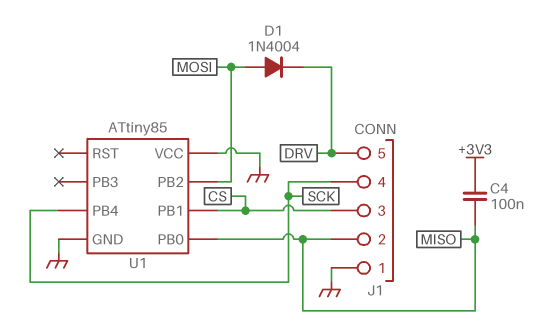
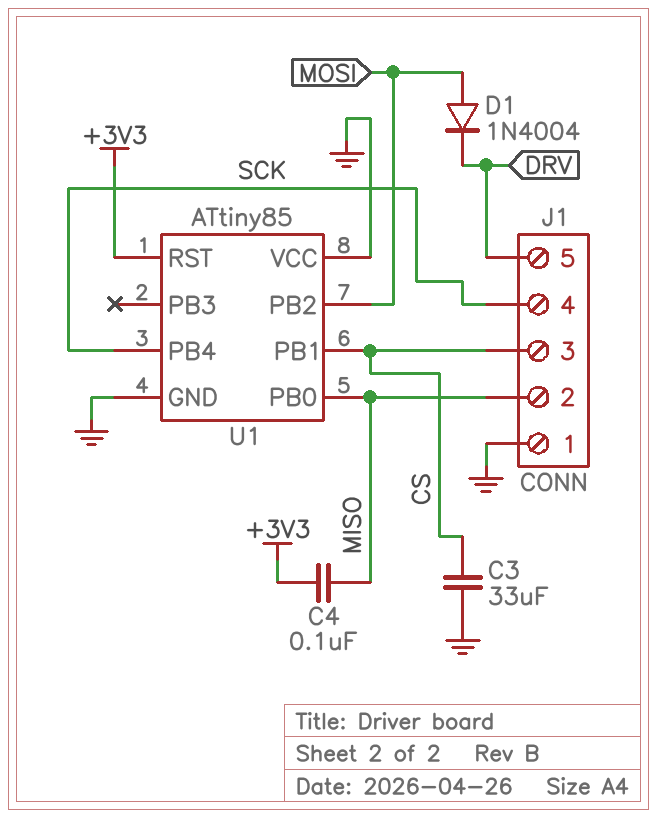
C3: none -> 33uF (CS, GND)
U1 pin RST: none -> +3V3

